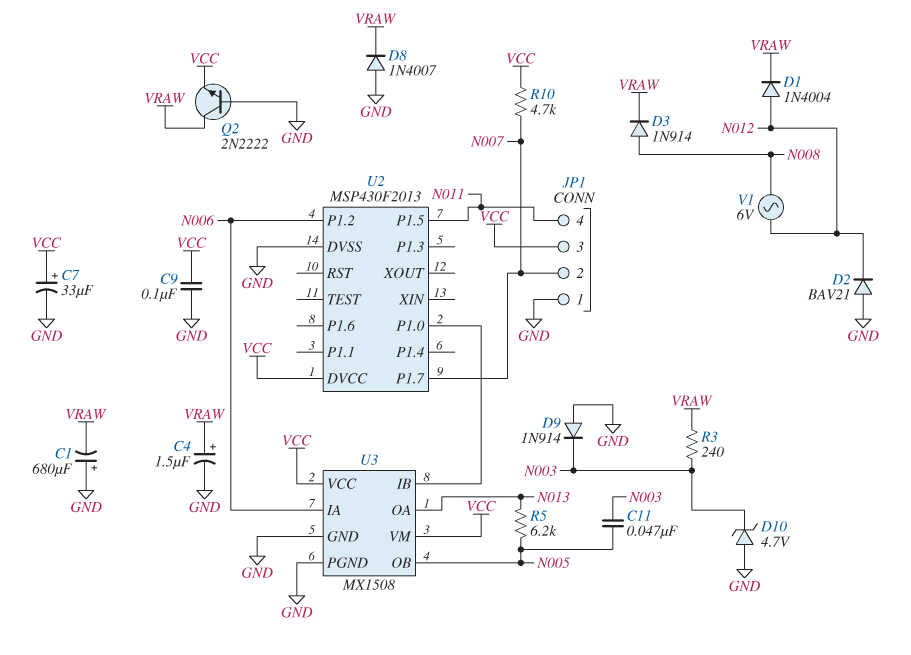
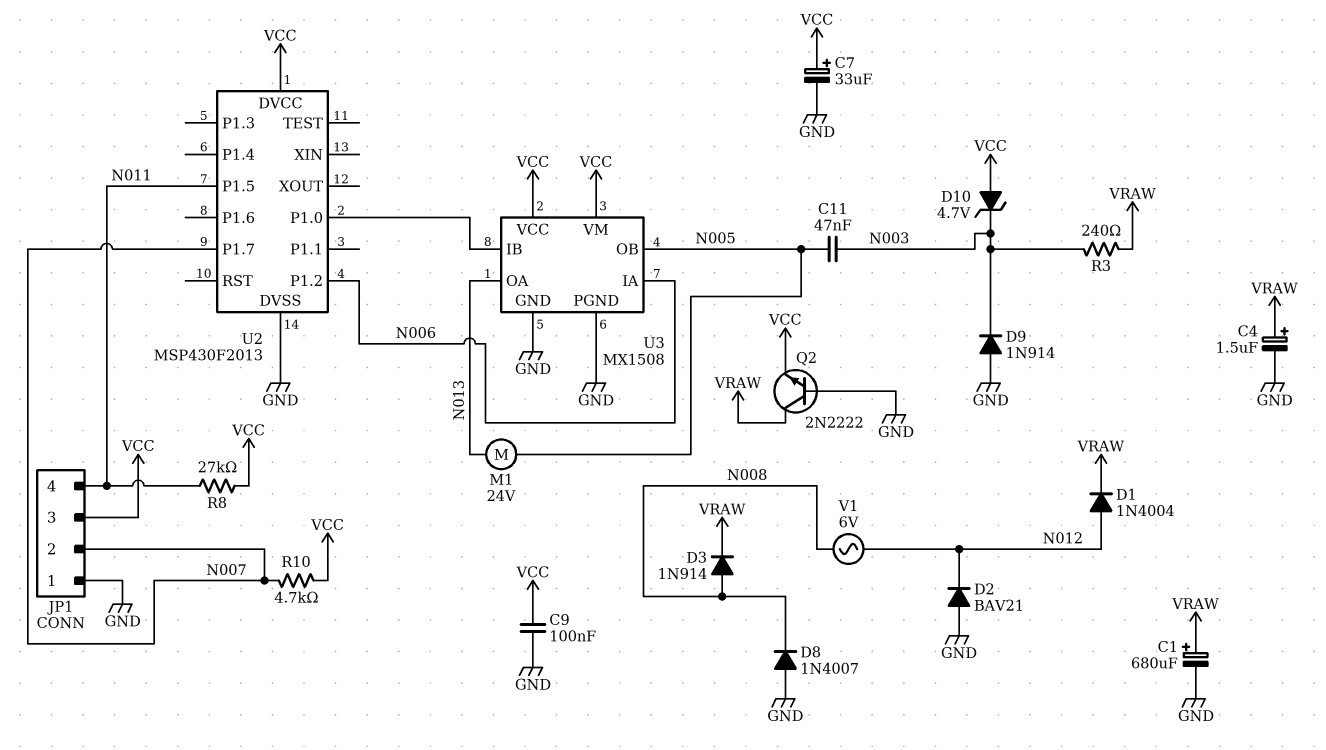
C1: 680uF (plus GND, minus VRAW) -> 680uF (plus VRAW, minus GND)
D8: diode 1N4007 (A GND, K VRAW) -> diode 1N4007 (A GND, K N008)
D10: zener 4.7V (A GND, K N003) -> zener 4.7V (A VCC, K N003)
M1: none -> motor 24V (N005, N013)
R5: 6.2k (N005, N013) -> none
R8: none -> 27k (N011, VCC)

